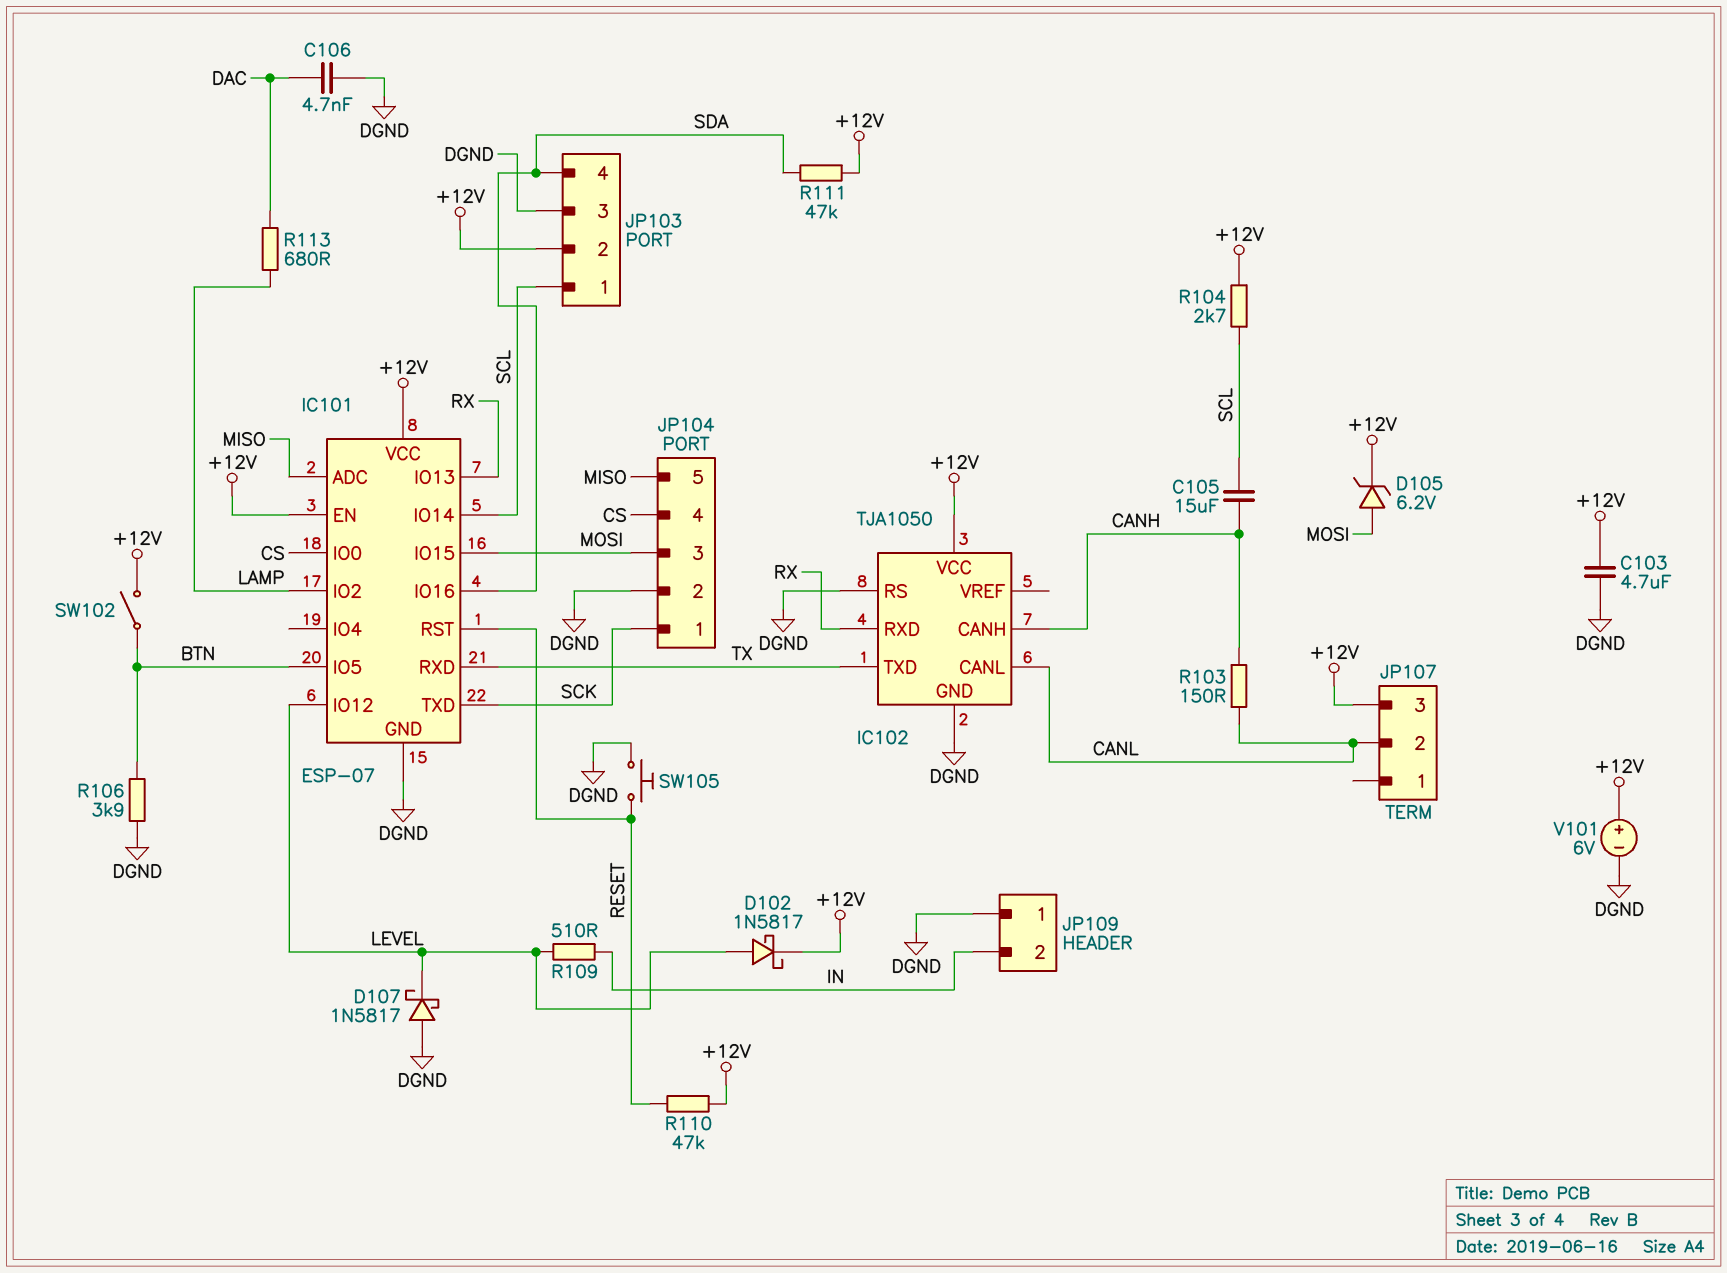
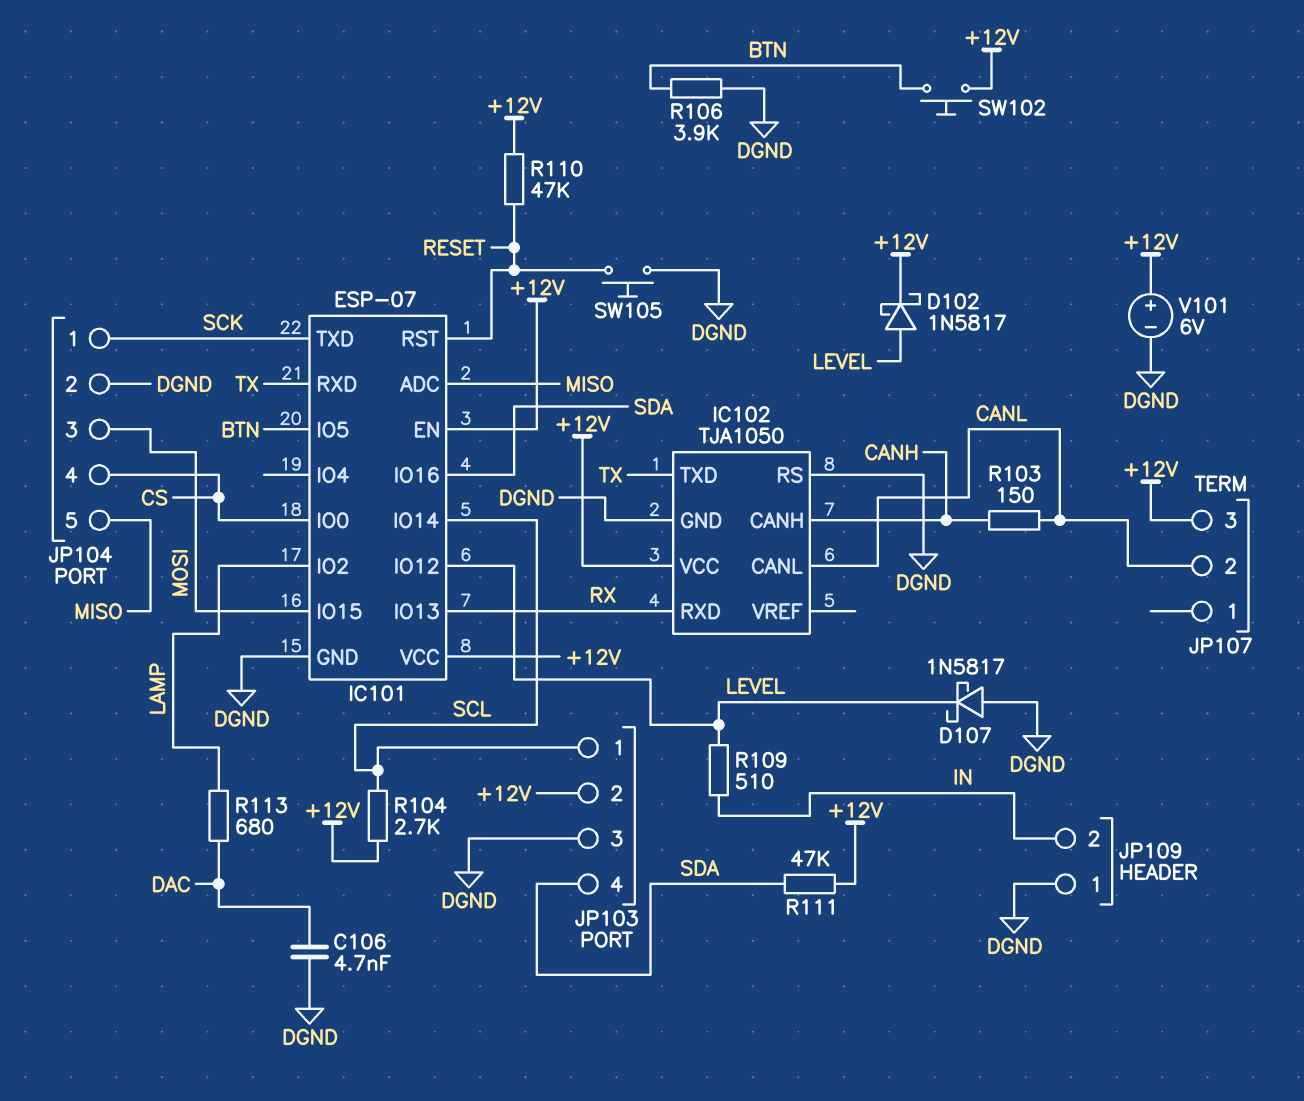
C103: 4.7uF (+12V, DGND) -> none
C105: 15uF (CANH, SCL) -> none
D105: zener 6.2V (A MOSI, K +12V) -> none
SW102: switch (+12V, BTN) -> button (+12V, BTN)

